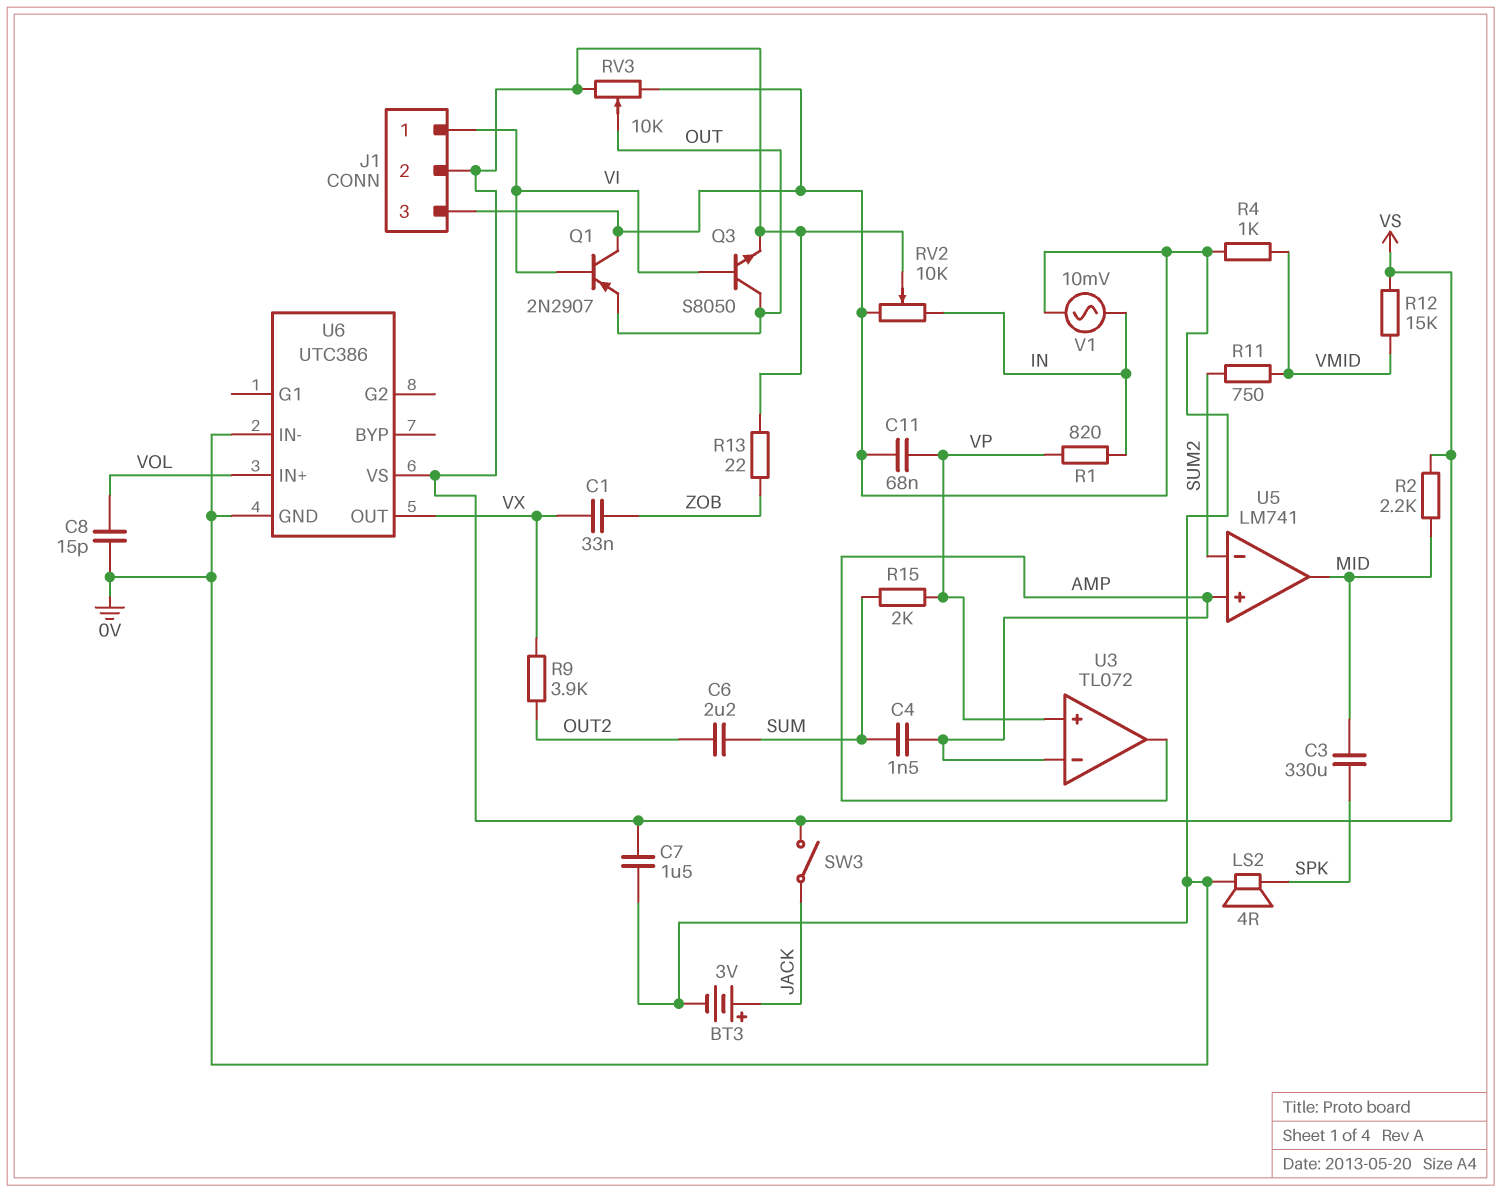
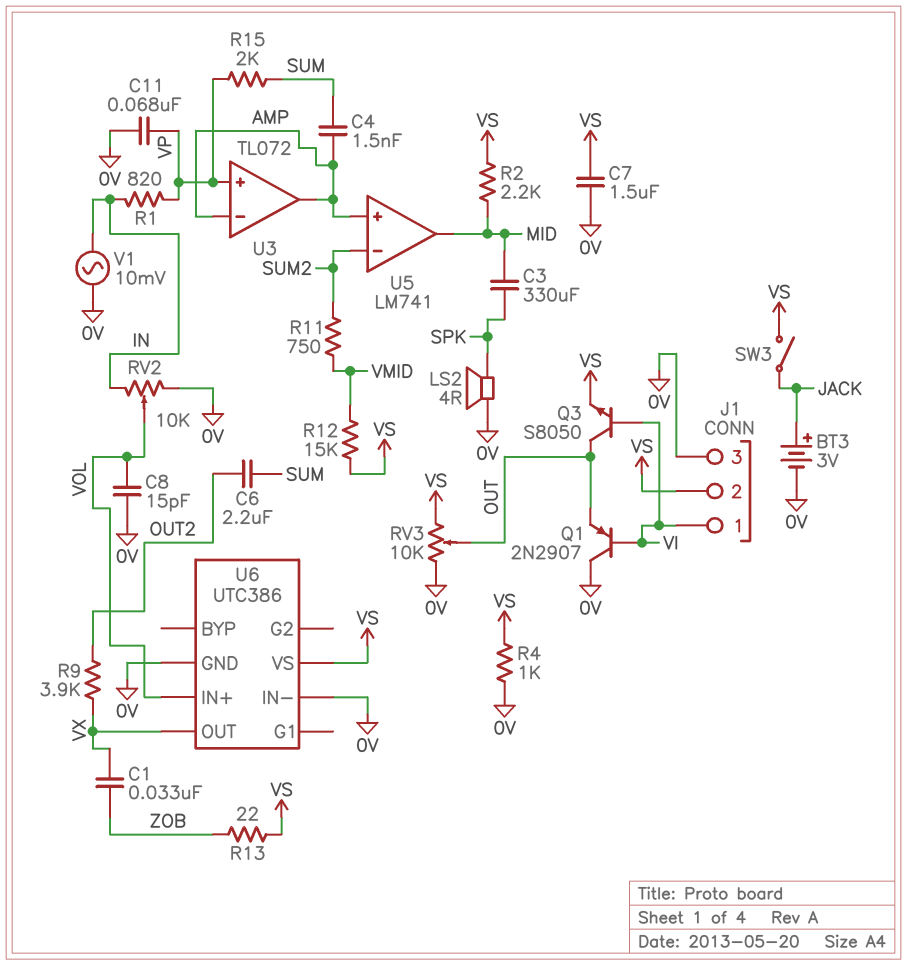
R4: 1k (0V, VMID) -> 1k (0V, VS)
RV2: 10k (0V, IN, wiper VS) -> 10k (0V, IN, wiper VOL)

